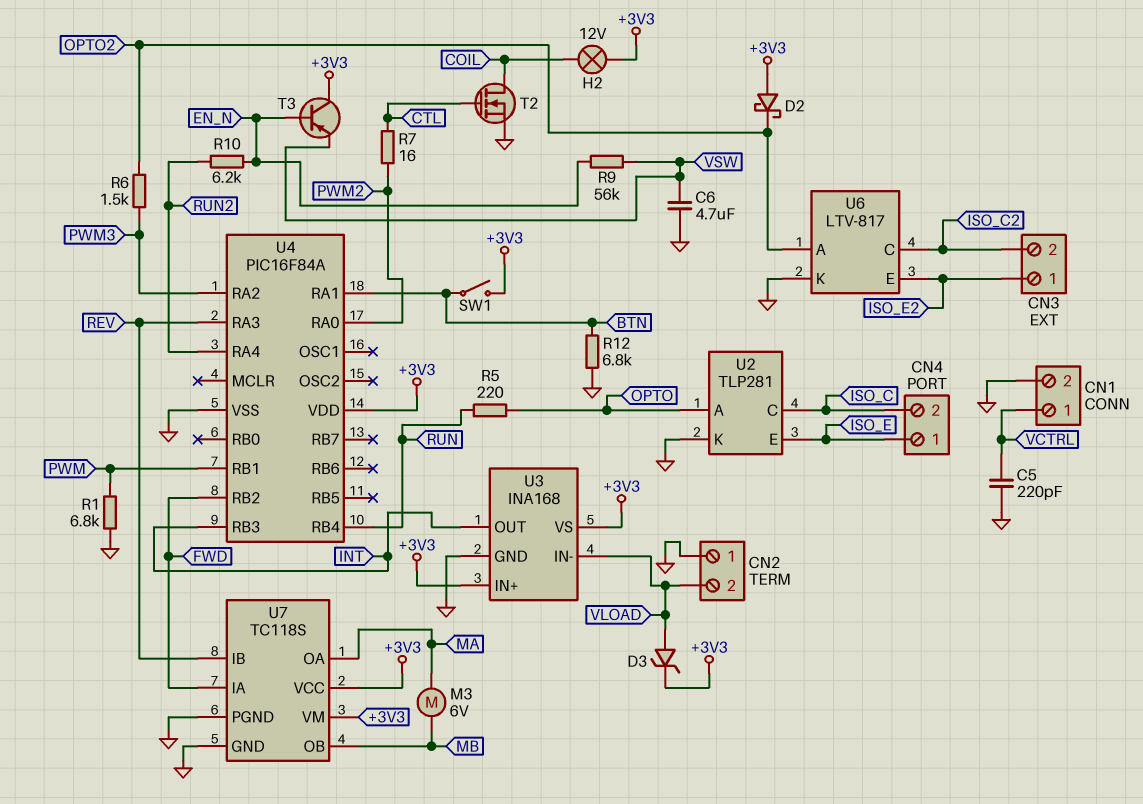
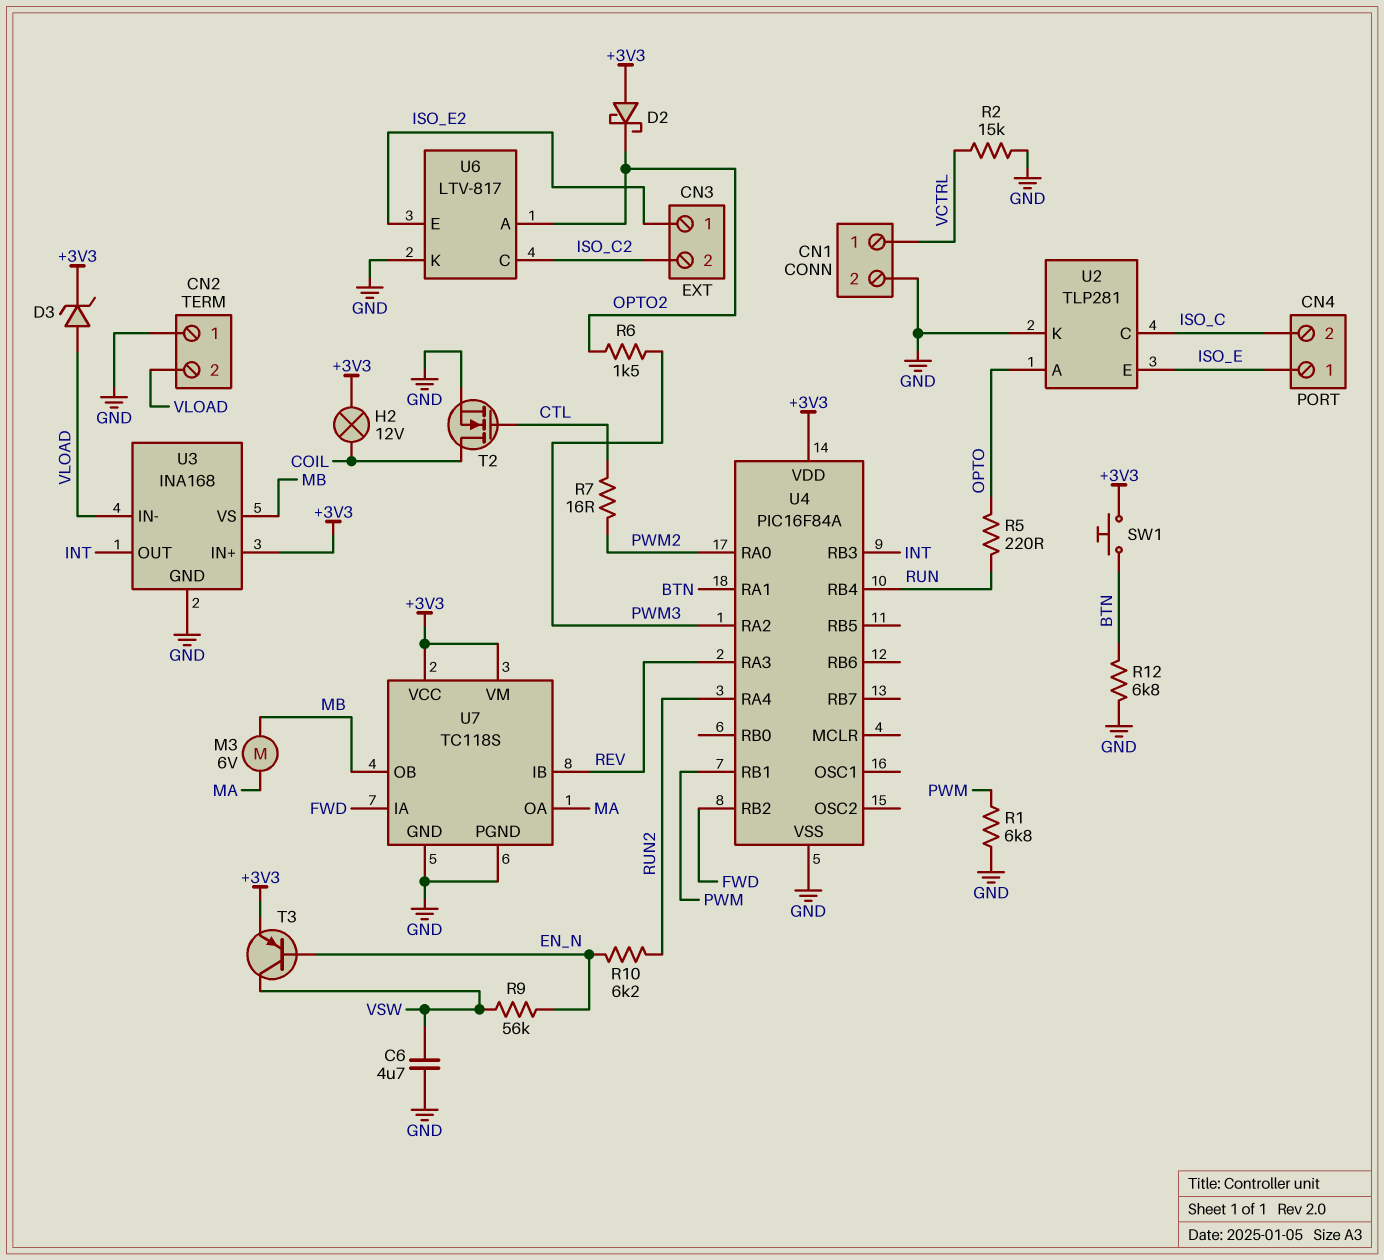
C5: 220pF (GND, VCTRL) -> none
R2: none -> 15k (GND, VCTRL)
SW1: switch (+3V3, BTN) -> button (+3V3, BTN)
T3: PNP (B EN_N, C +3V3, E VSW) -> PNP (B EN_N, C VSW, E +3V3)
U3 pin VS: +3V3 -> MB

